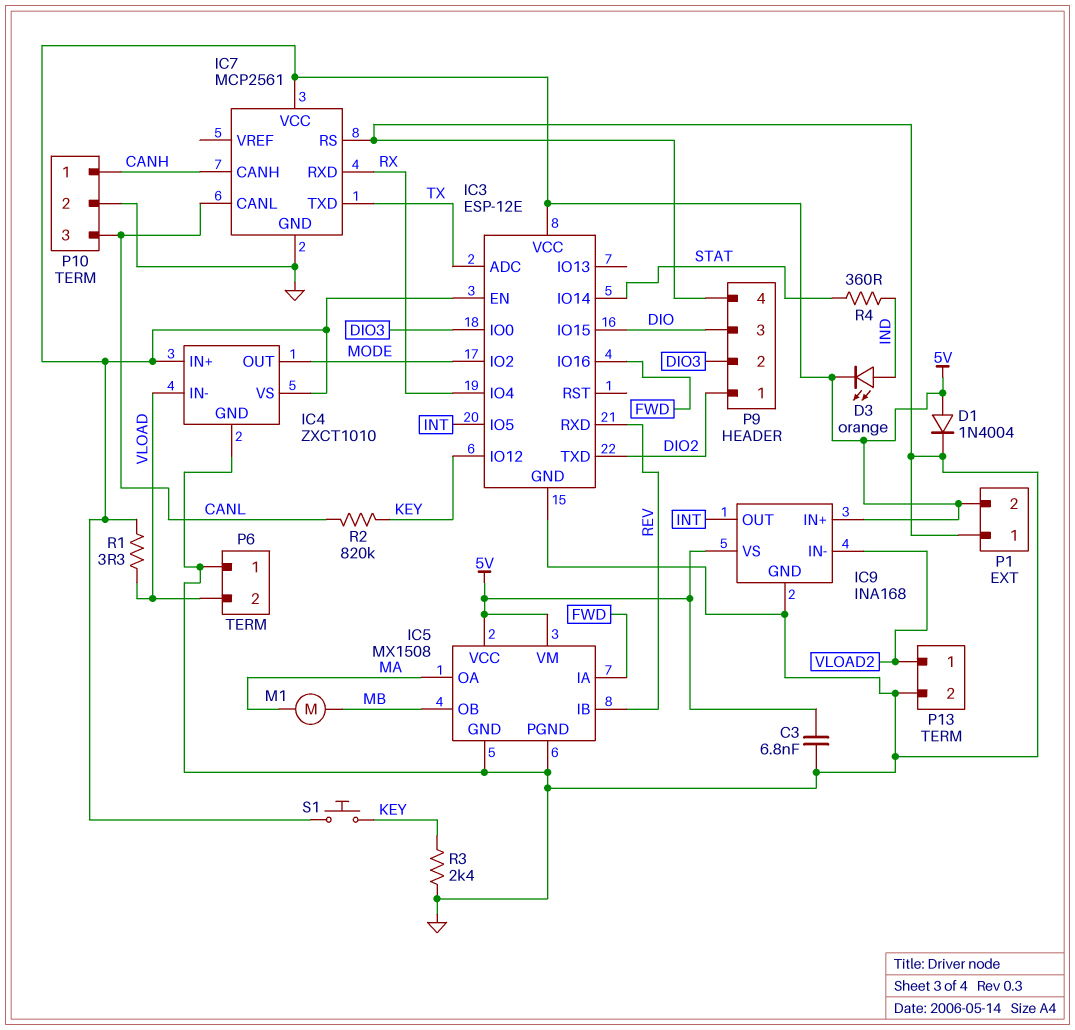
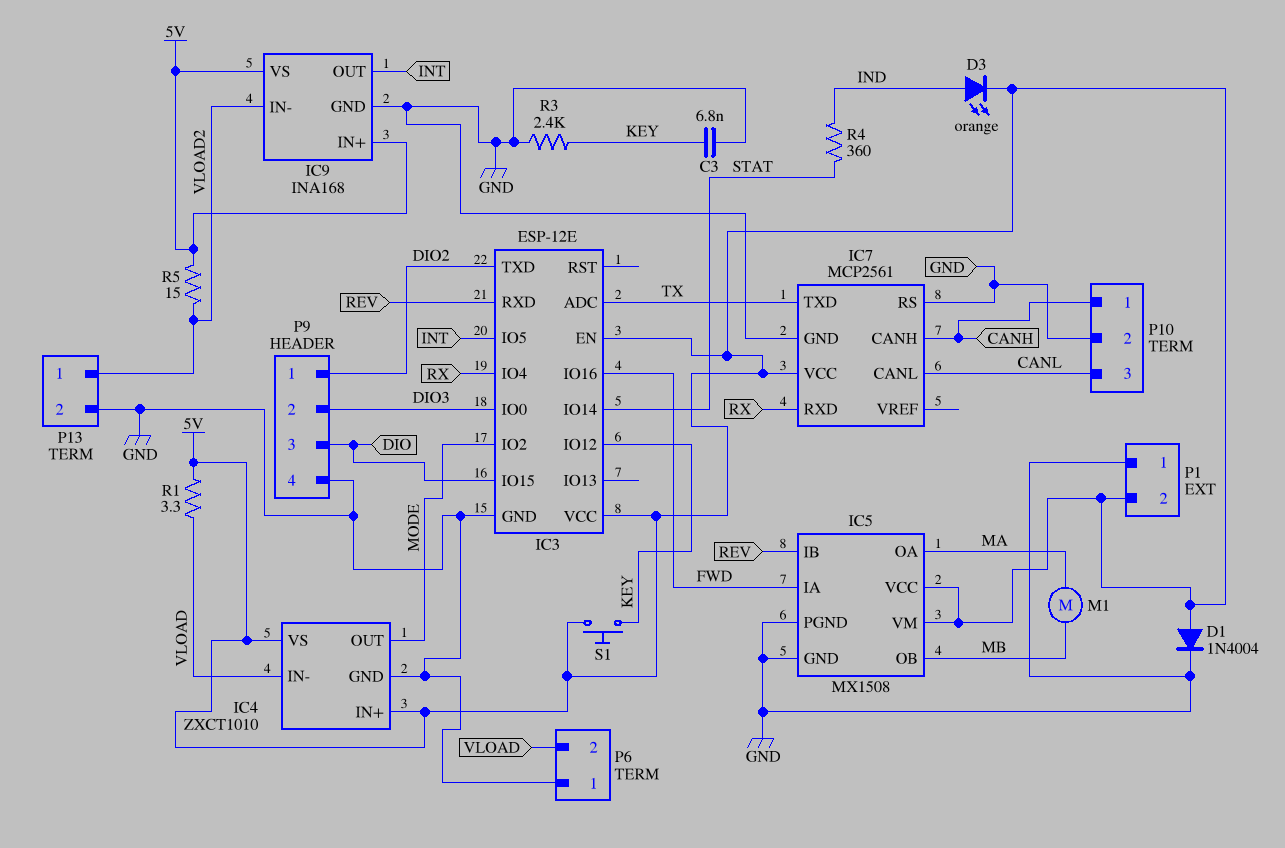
C3: 6.8nF (5V, GND) -> 6.8nF (GND, KEY)
R2: 820k (CANL, KEY) -> none
R5: none -> 15 (5V, VLOAD2)

